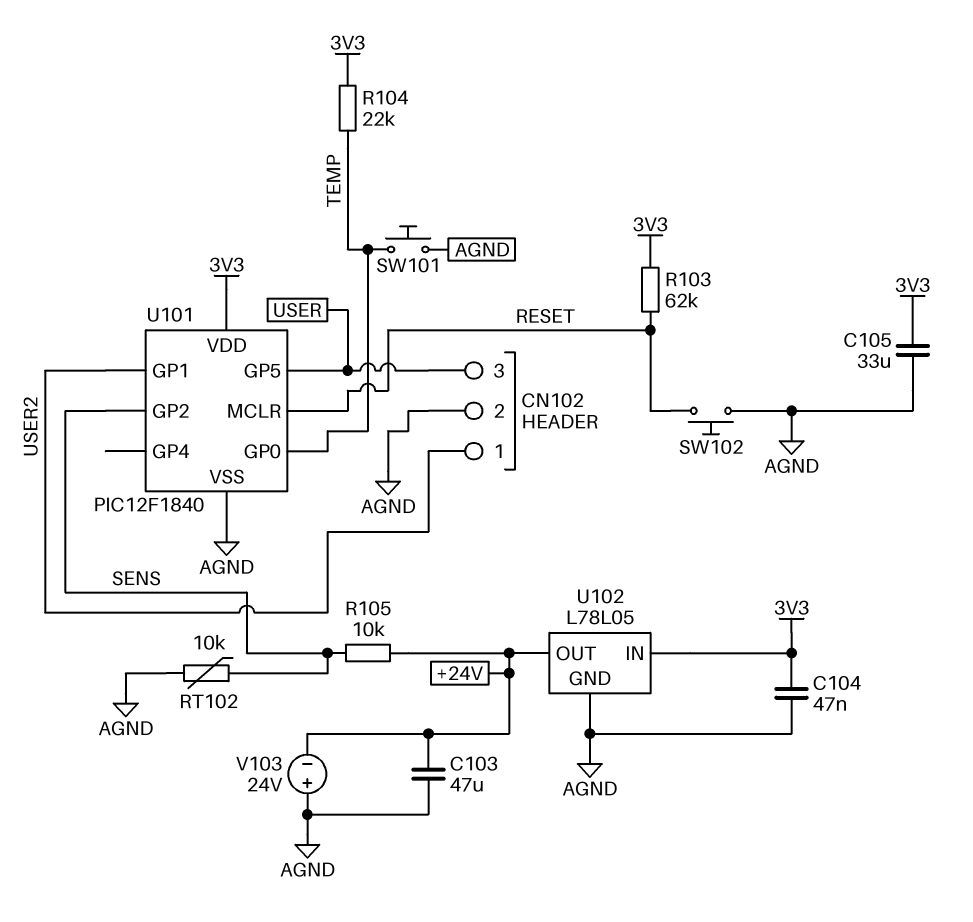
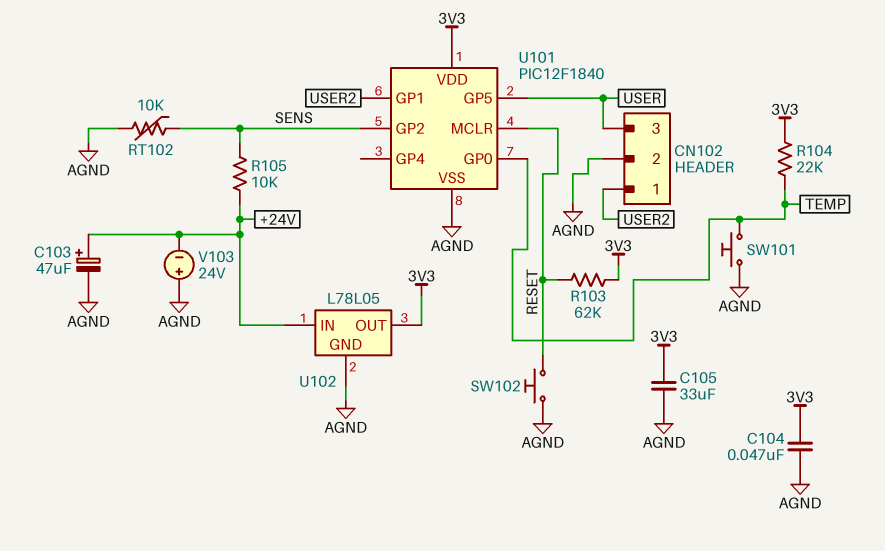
C103: 47uF (+24V, AGND) -> 47uF (plus +24V, minus AGND)
U102 pin IN: 3V3 -> +24V
U102 pin OUT: +24V -> 3V3

